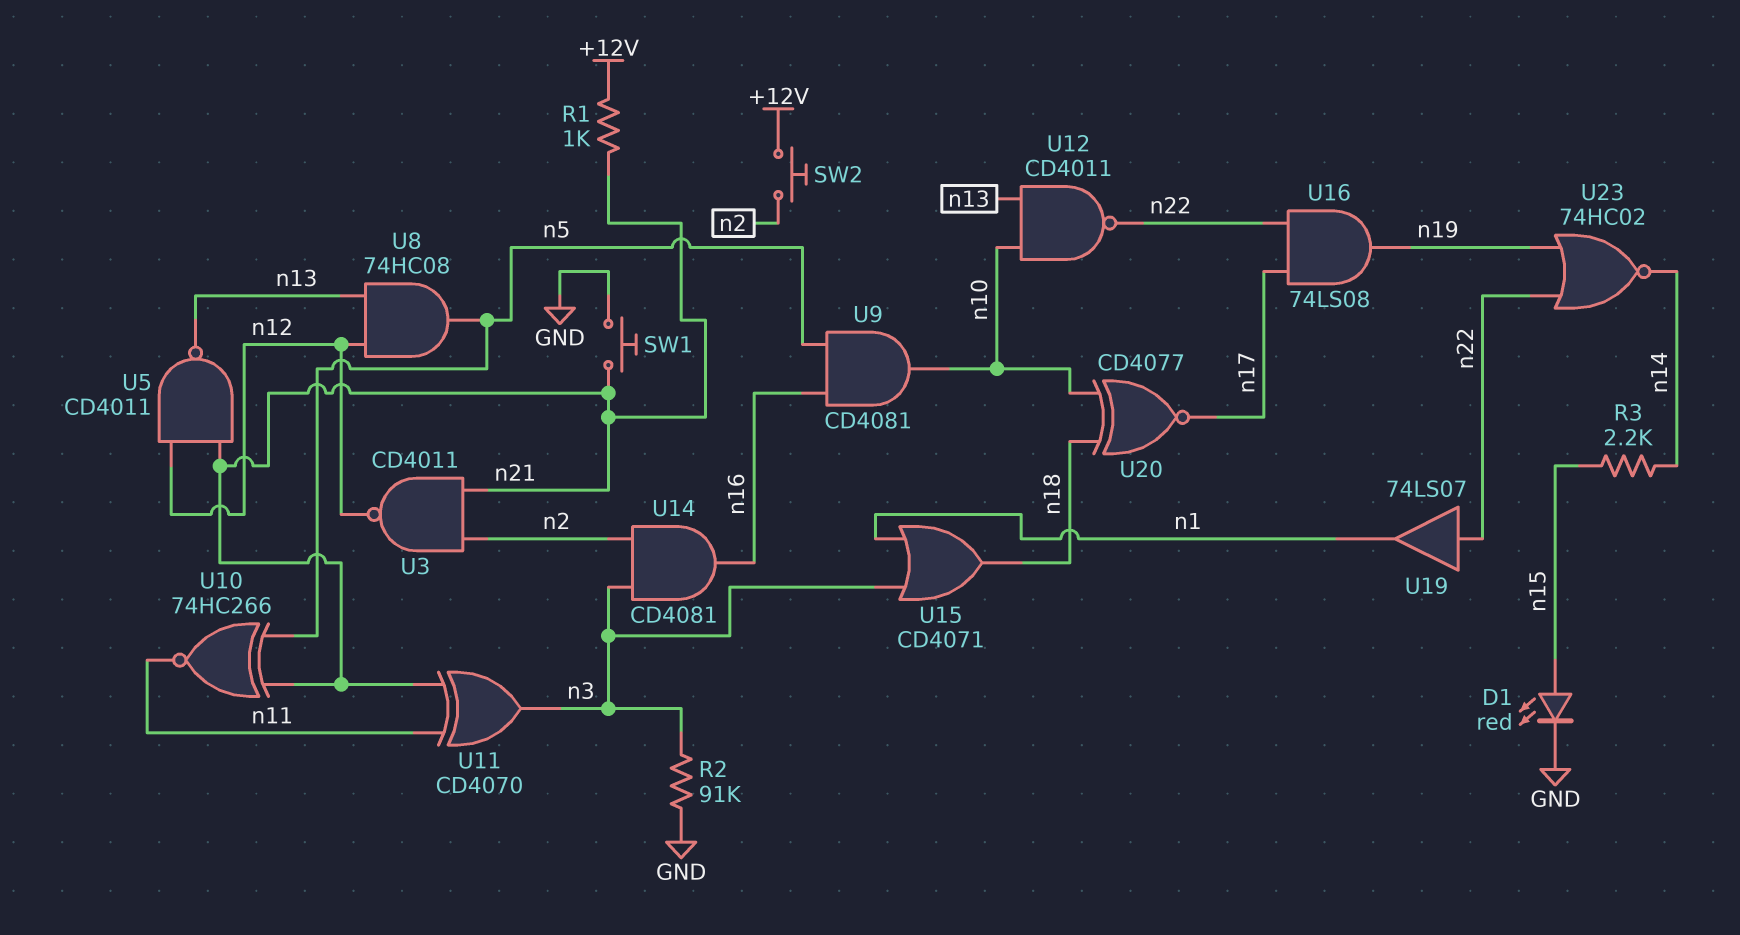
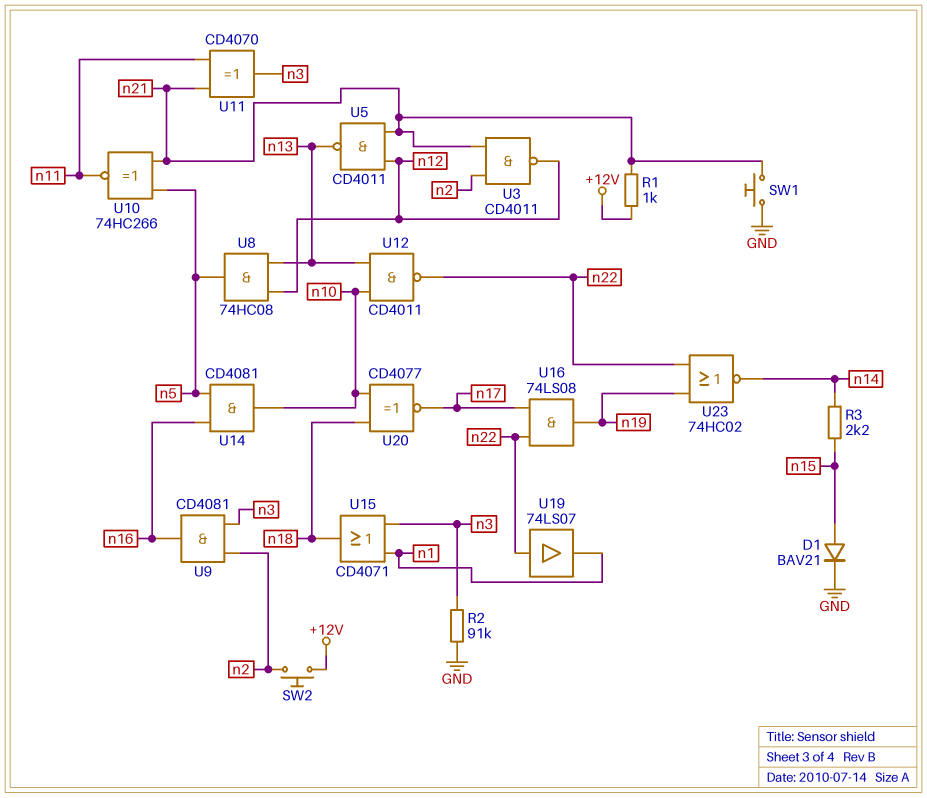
D1: LED red (A n15, K GND) -> diode BAV21 (A n15, K GND)
U9: AND CD4081 (in n5, in n16, out n10) -> AND CD4081 (in n2, in n3, out n16)
U14: AND CD4081 (in n2, in n3, out n16) -> AND CD4081 (in n5, in n16, out n10)

